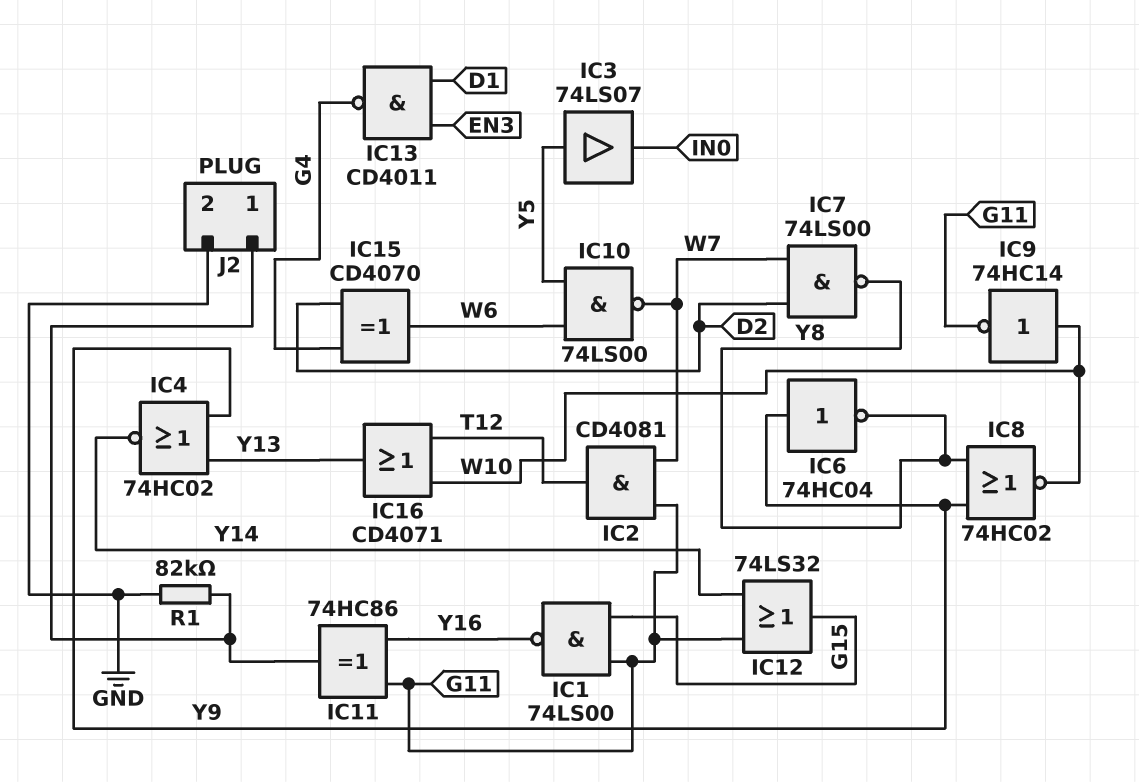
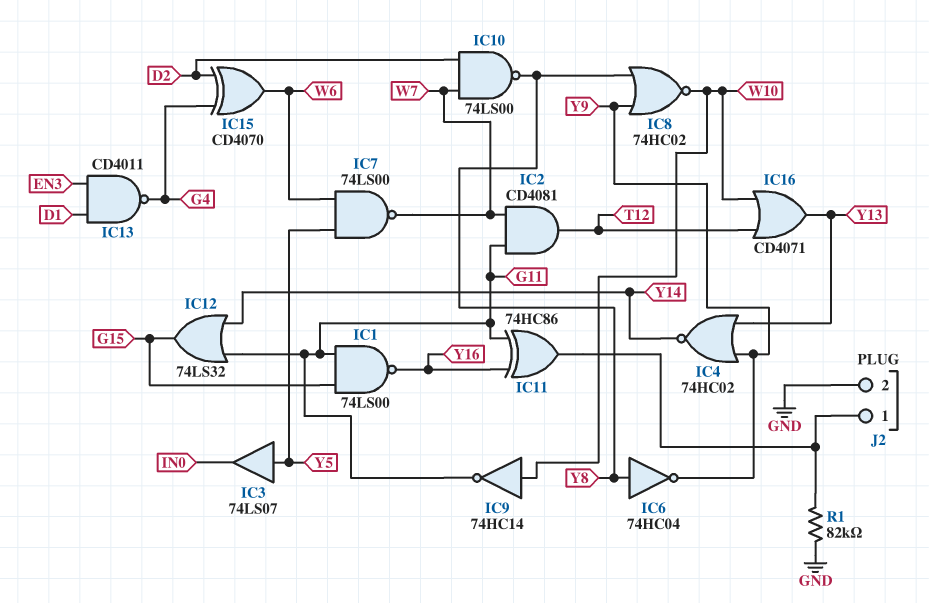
IC6: NOT 74HC04 (in Y9, out Y8) -> NOT 74HC04 (in Y8, out Y9)
IC7: NAND 74LS00 (in D2, in W7, out Y8) -> NAND 74LS00 (in W6, in Y5, out W7)
IC10: NAND 74LS00 (in W6, in Y5, out W7) -> NAND 74LS00 (in D2, in W7, out Y8)

